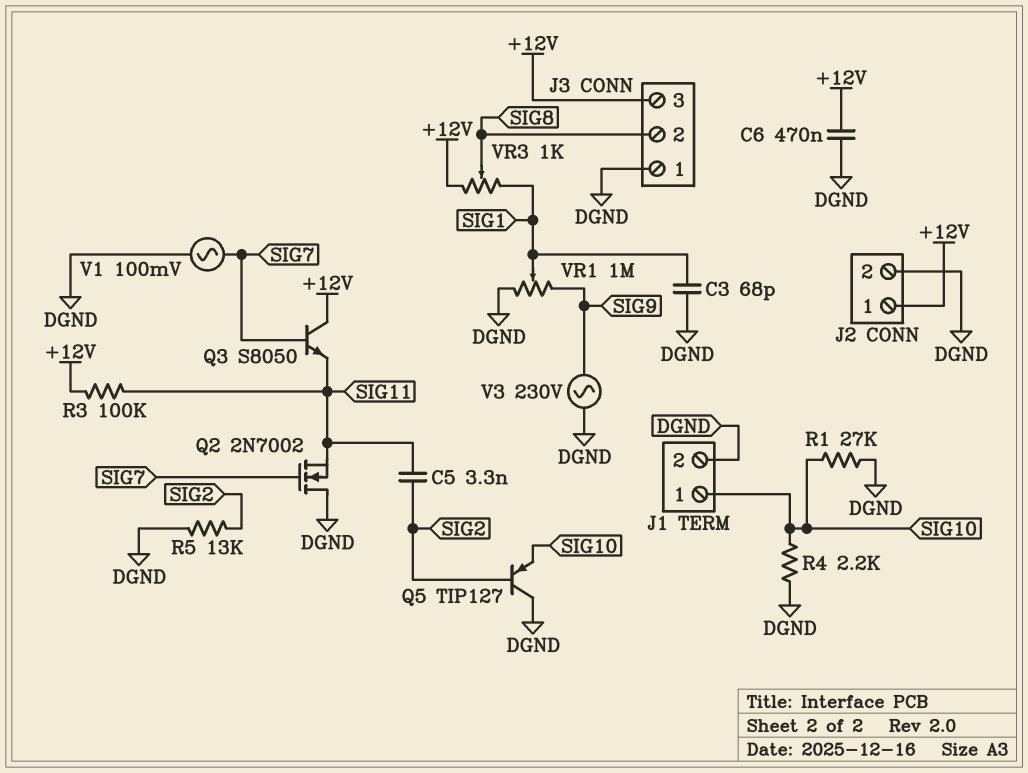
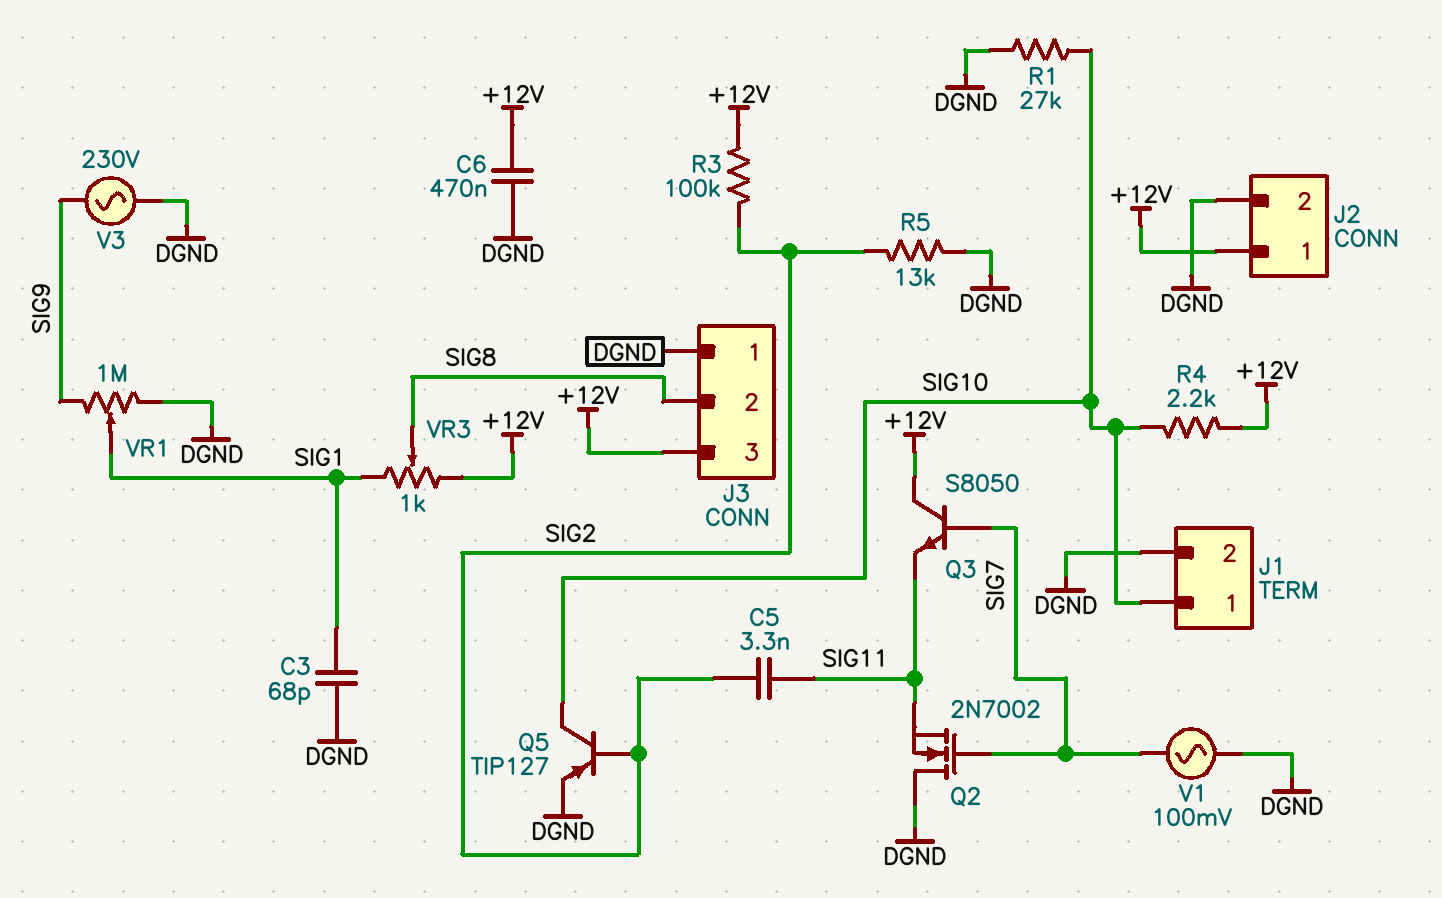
Q5: PNP TIP127 (B SIG2, C DGND, E SIG10) -> PNP TIP127 (B SIG2, C SIG10, E DGND)
R3: 100k (+12V, SIG11) -> 100k (+12V, SIG2)
R4: 2.2k (DGND, SIG10) -> 2.2k (+12V, SIG10)

